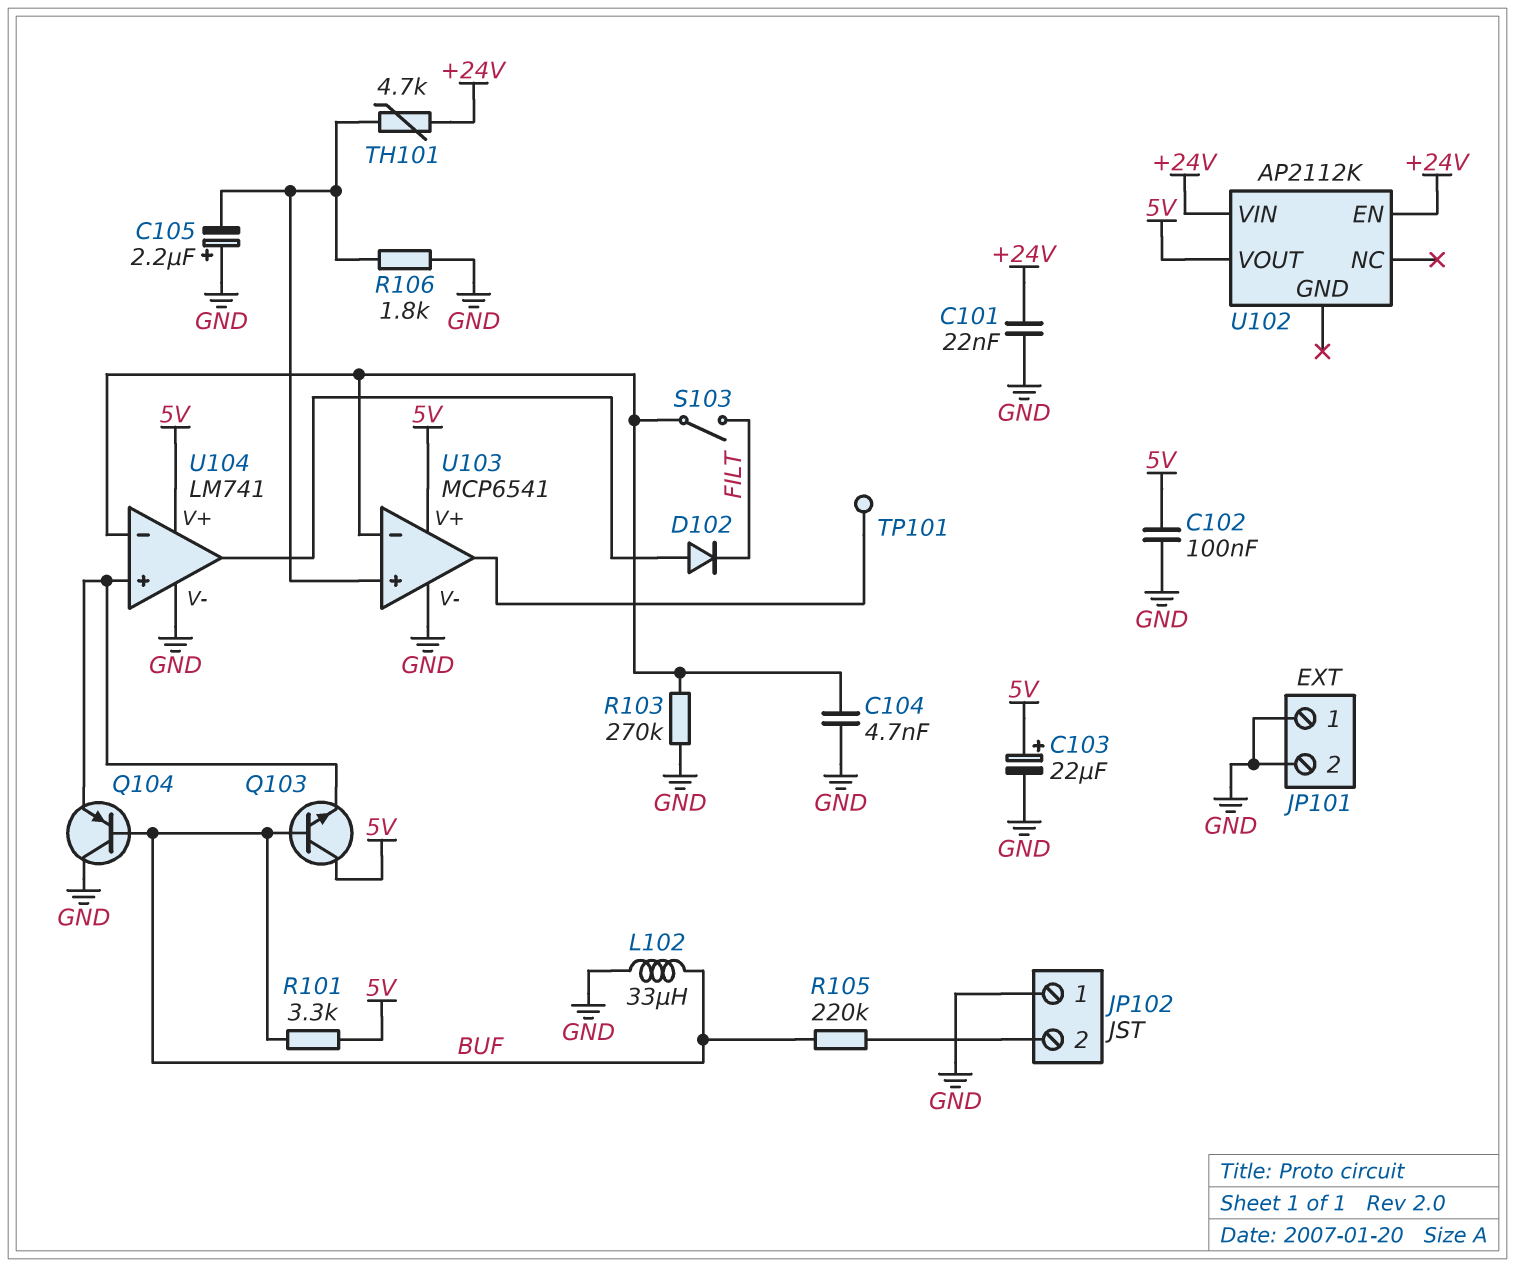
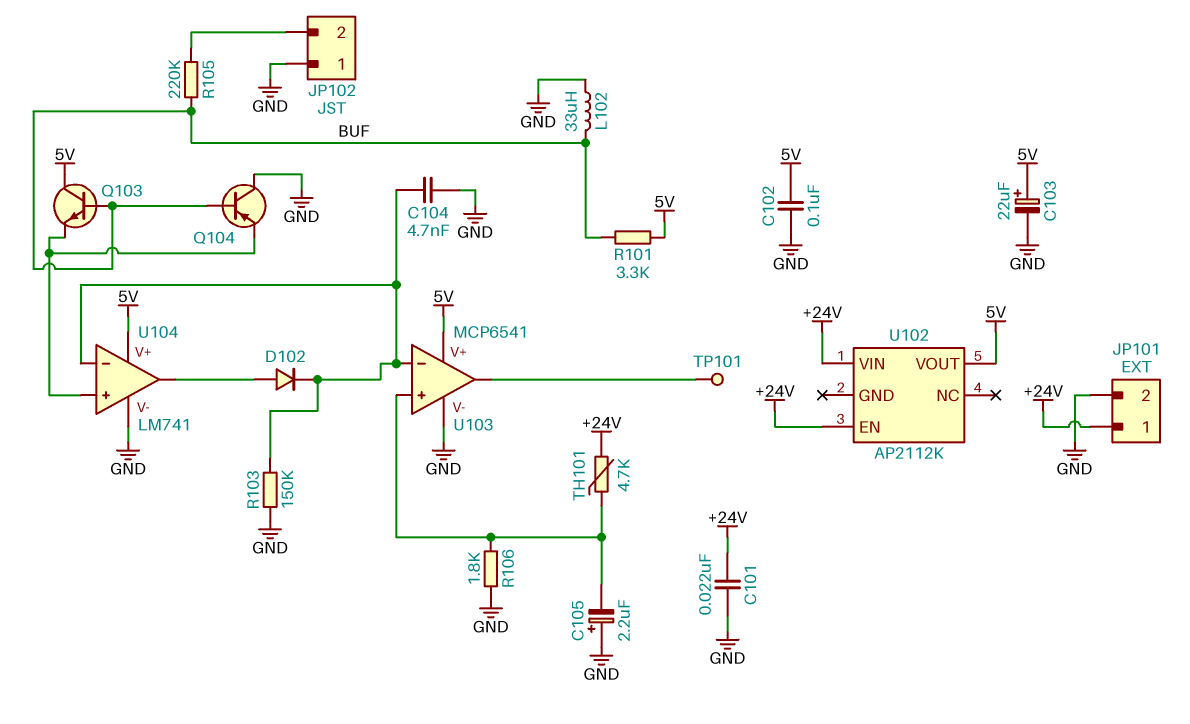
D102: diode (A U104/out, K FILT) -> diode (A U104/out, K U103/in-)
JP101 pin 1: GND -> +24V
R103: 270k (GND, U103/in-) -> 150k (GND, U103/in-)
S103: switch (FILT, U103/in-) -> none

